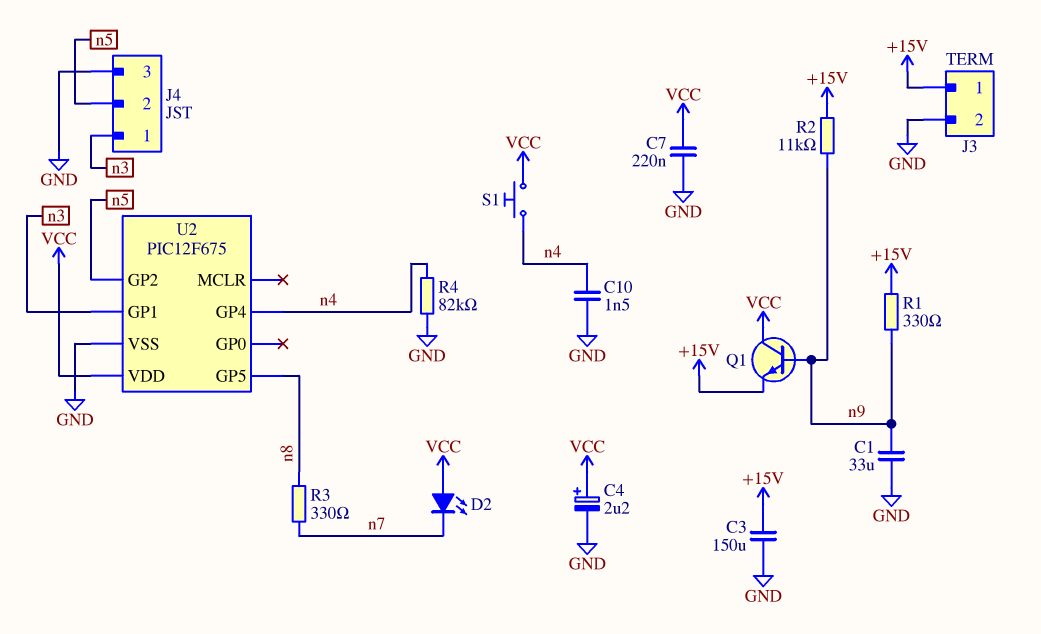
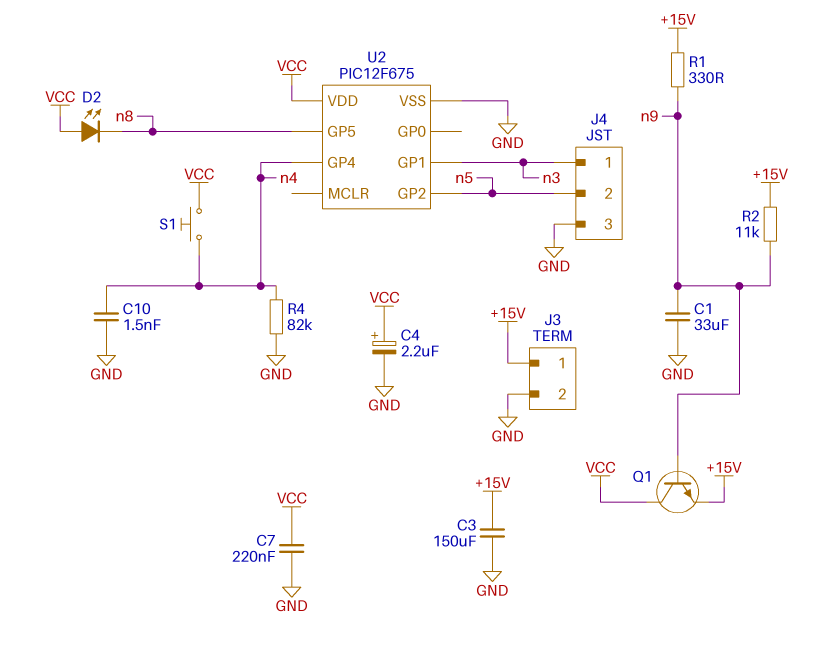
D2: LED (A VCC, K n7) -> LED (A VCC, K n8)
R3: 330 (n7, n8) -> none

